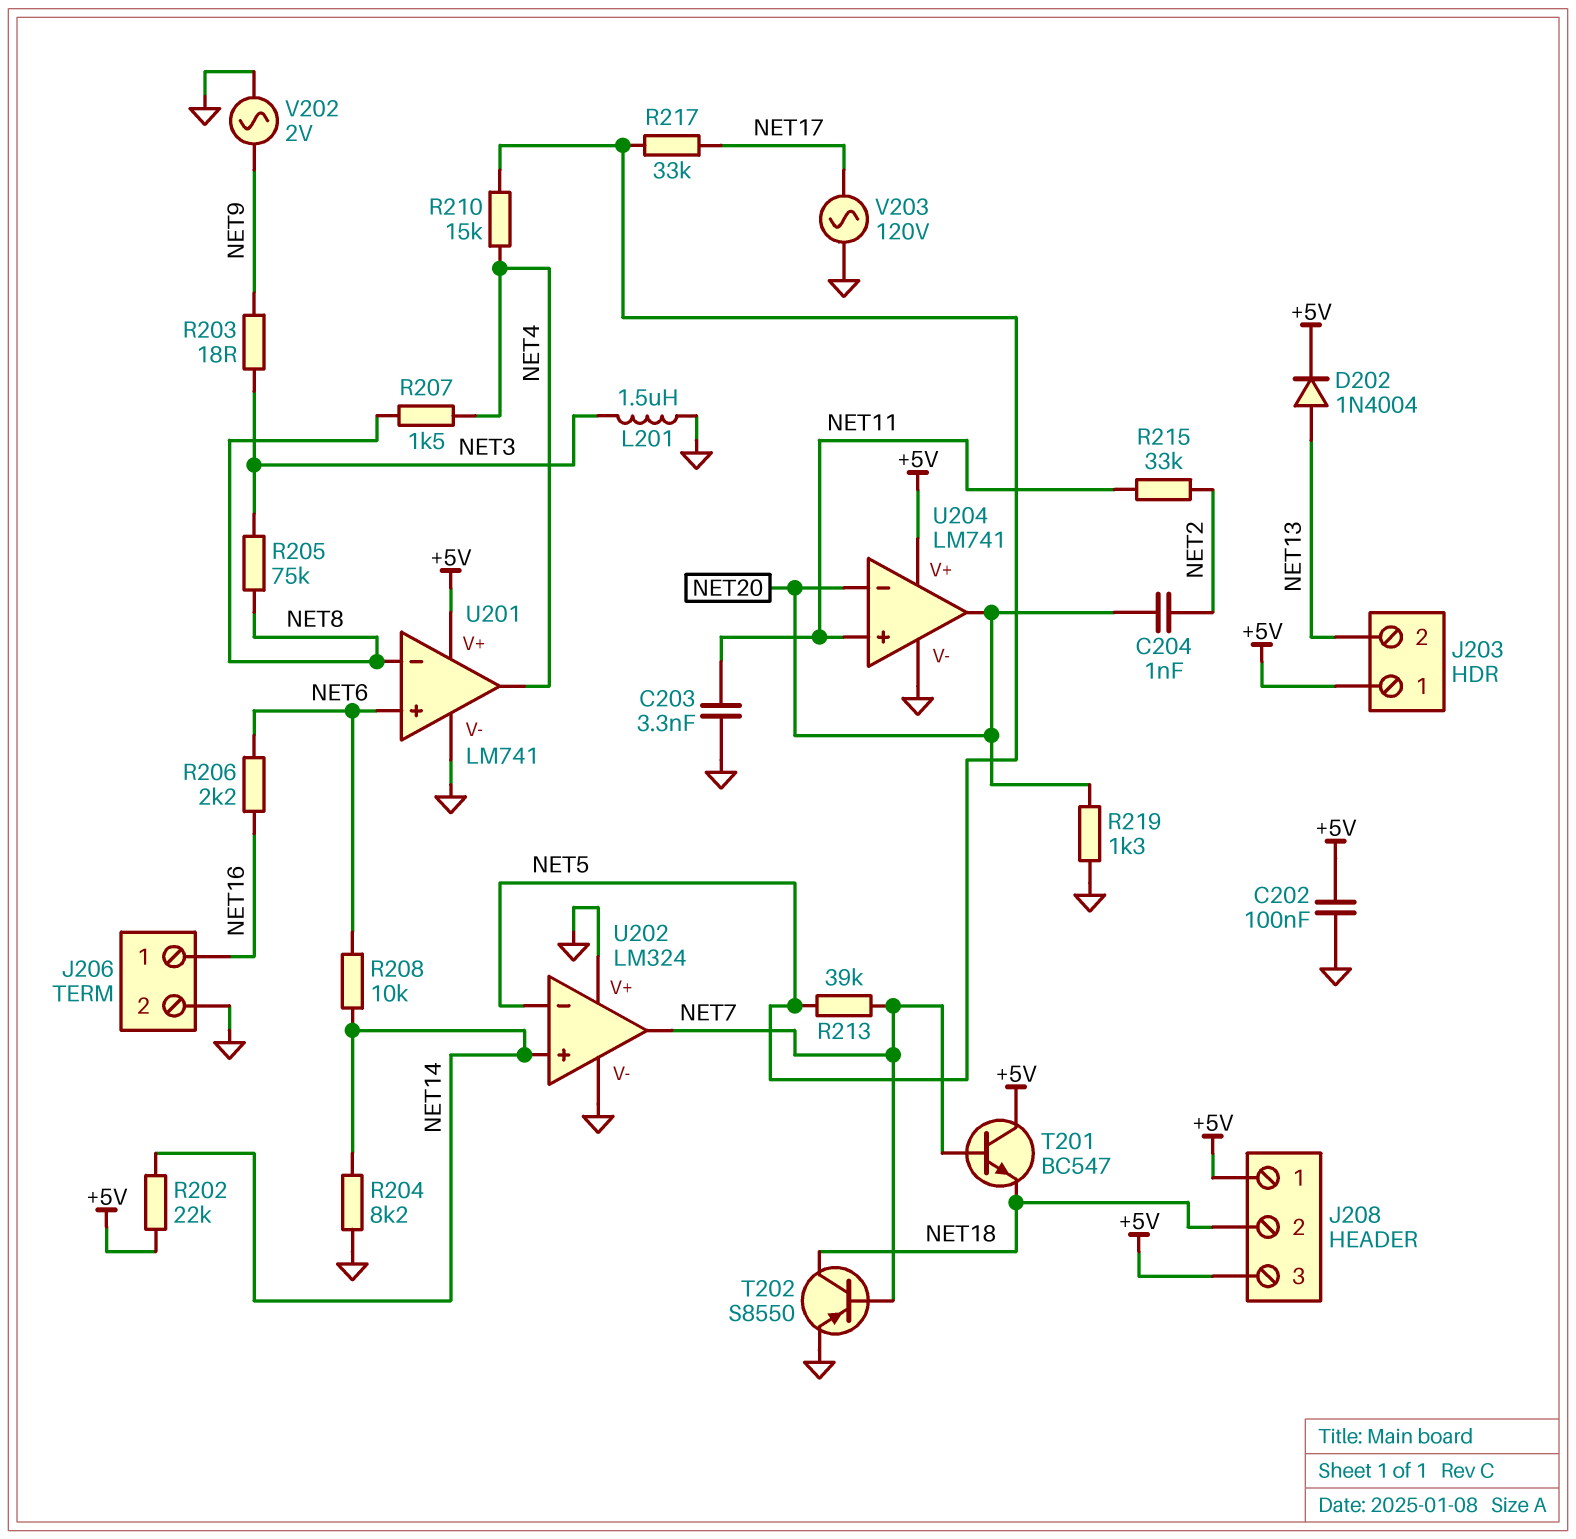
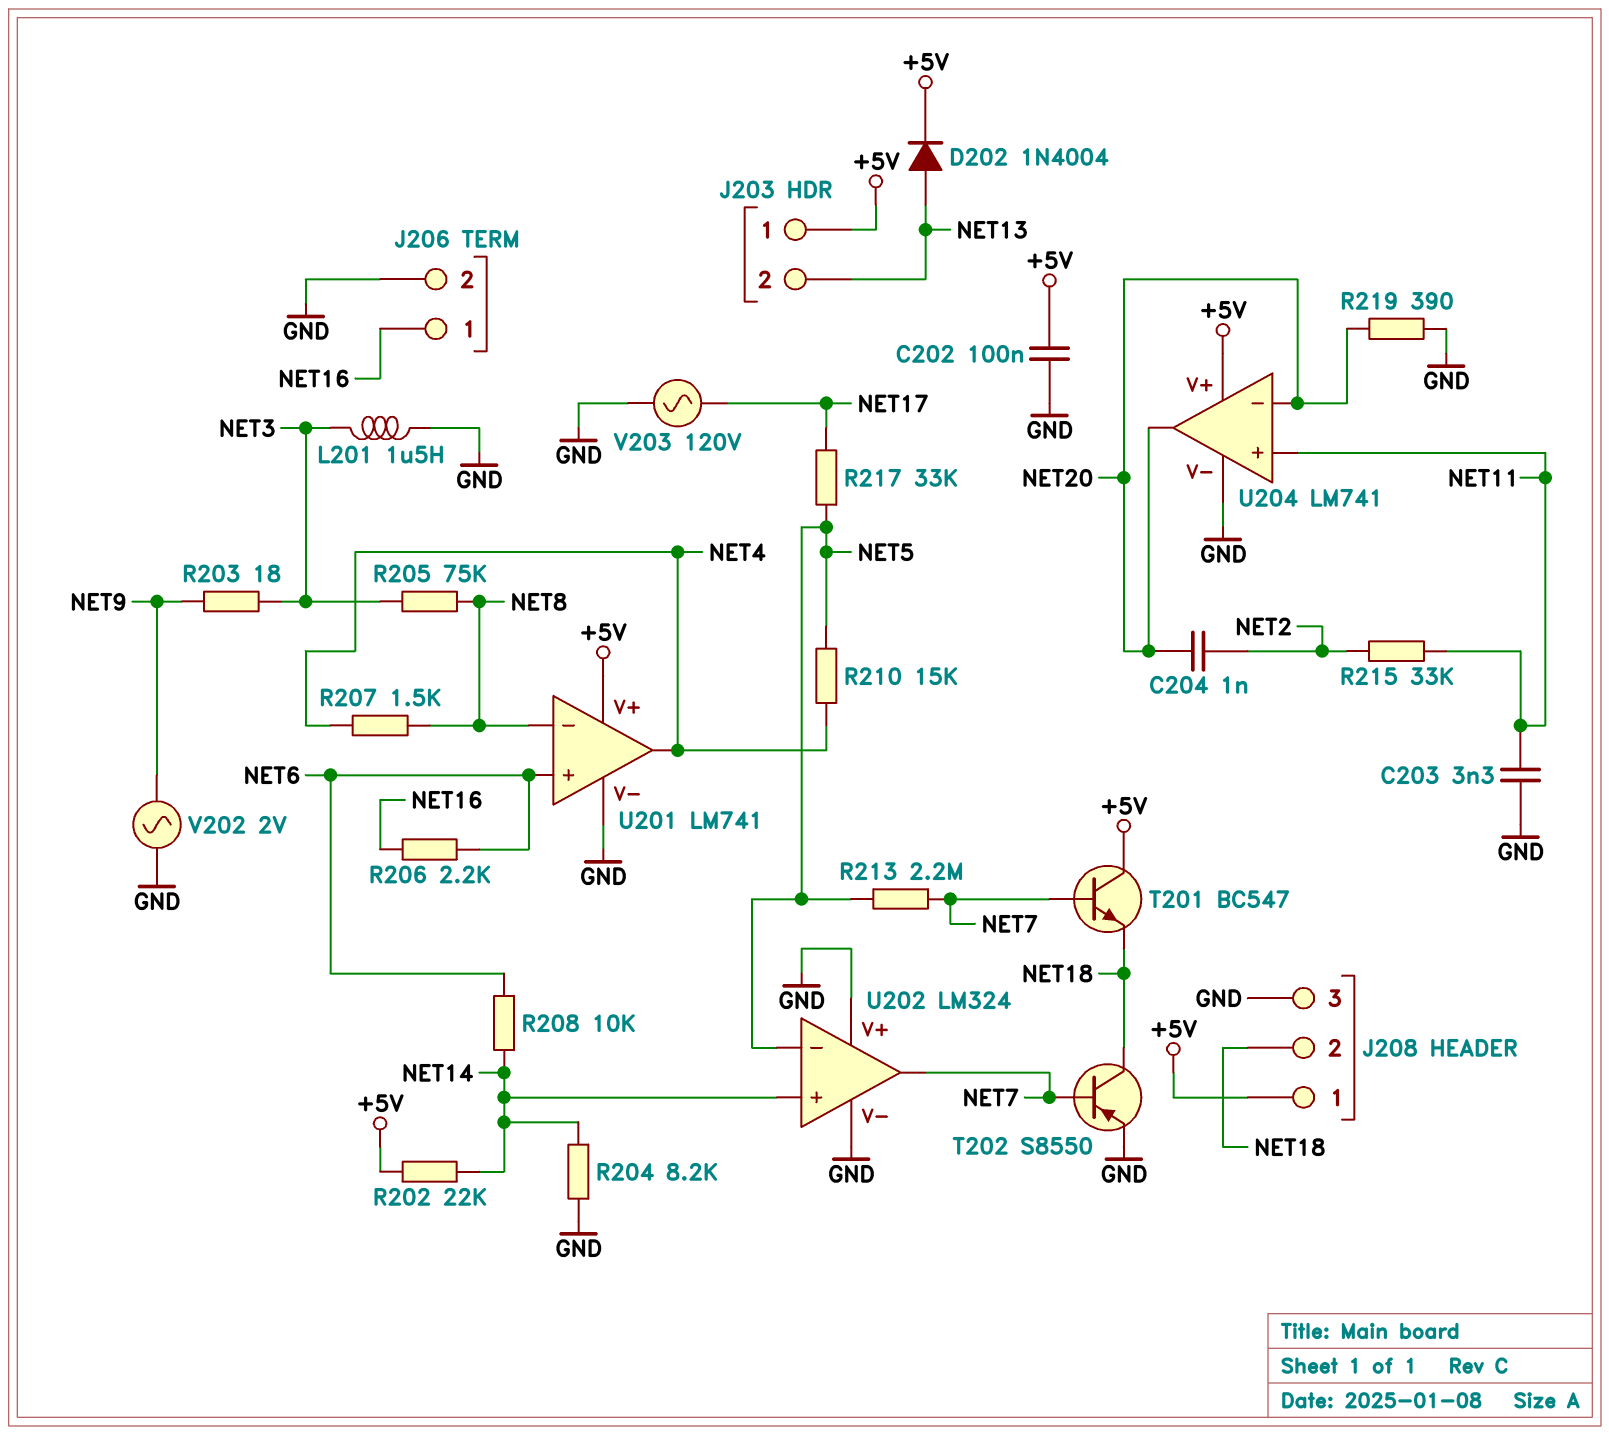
J208 pin 3: +5V -> GND
R213: 39k (NET5, NET7) -> 2.2M (NET5, NET7)
R219: 1.3k (GND, NET20) -> 390 (GND, NET20)

